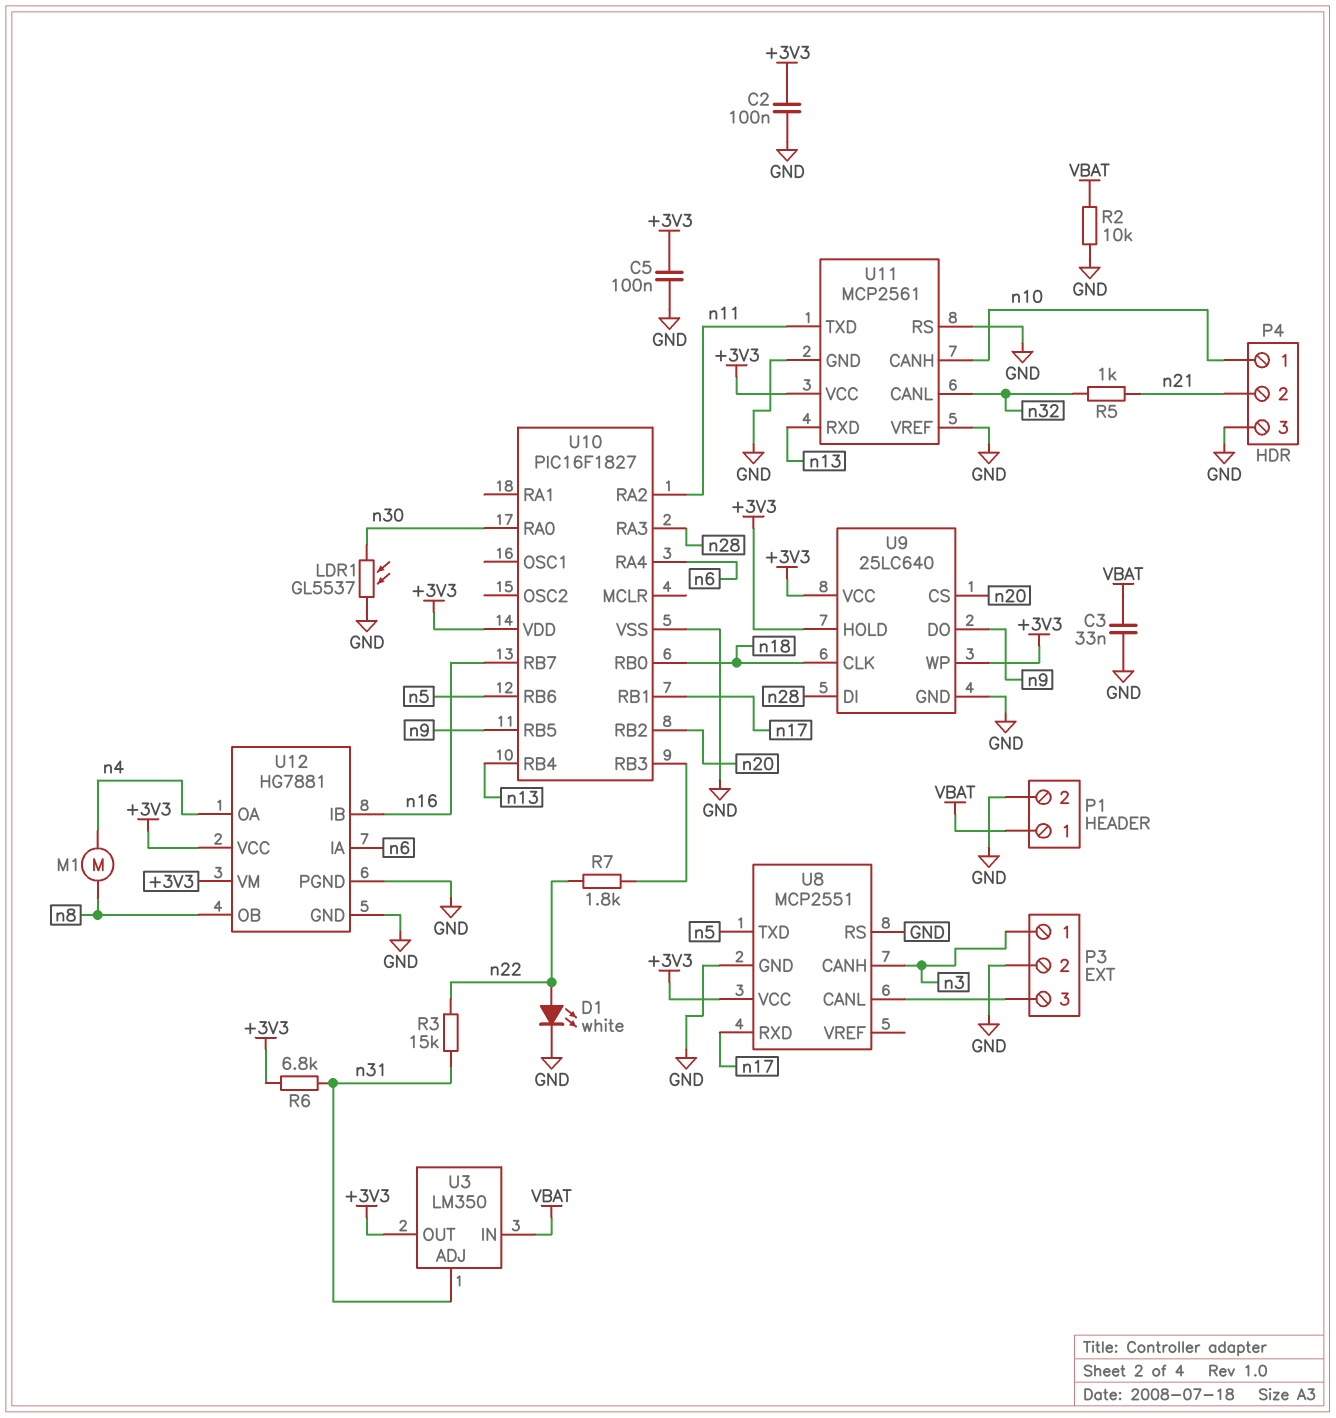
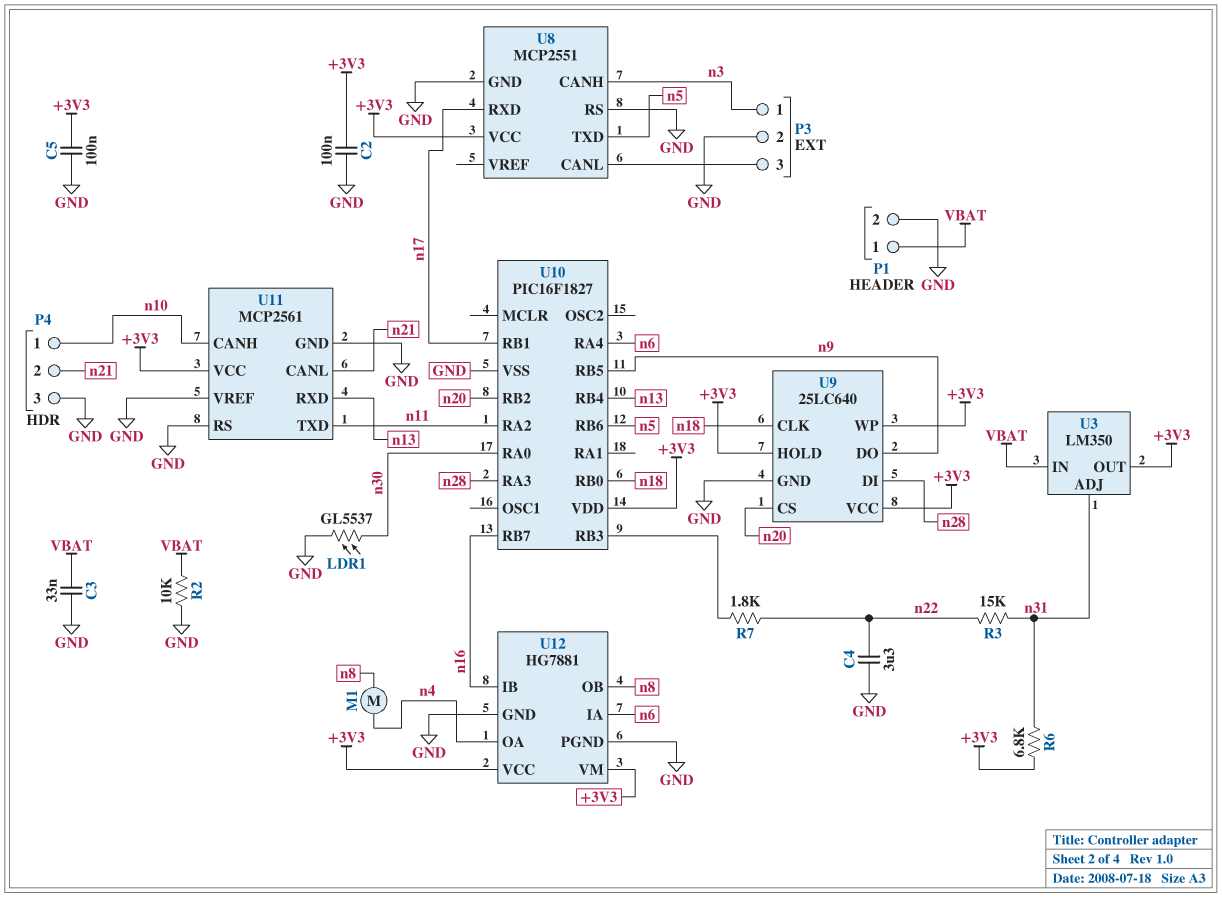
C4: none -> 3.3uF (GND, n22)
D1: LED white (A n22, K GND) -> none
R5: 1k (n21, n32) -> none
U11 pin CANL: n32 -> n21

